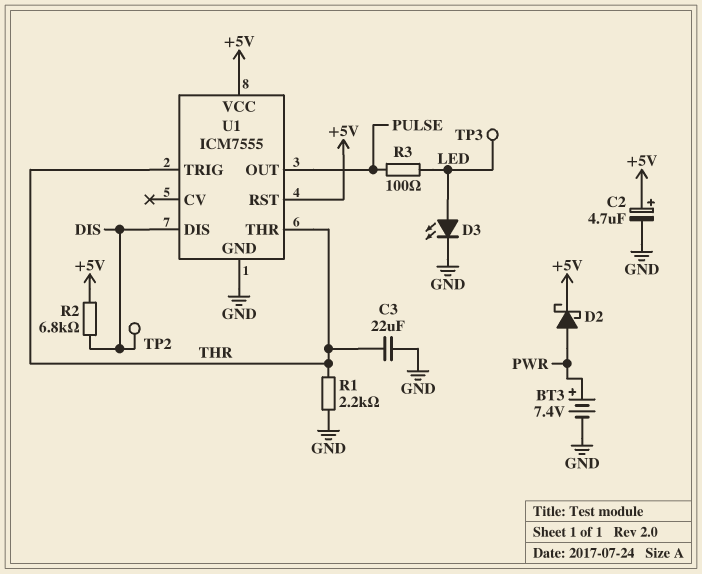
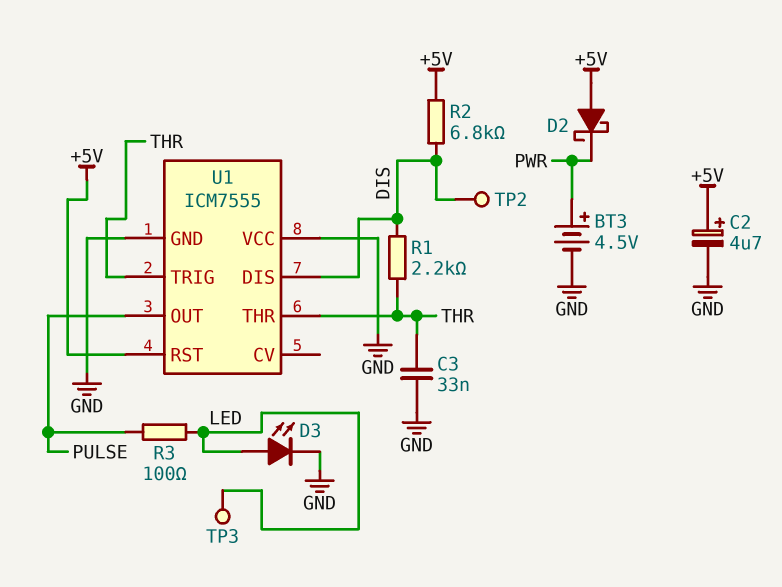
BT3: 7.4V (plus PWR, minus GND) -> 4.5V (plus PWR, minus GND)
C3: 22uF (GND, THR) -> 33nF (GND, THR)
D2: schottky (A PWR, K +5V) -> schottky (A +5V, K PWR)
R1: 2.2k (GND, THR) -> 2.2k (DIS, THR)
U1 pin VCC: +5V -> GND

